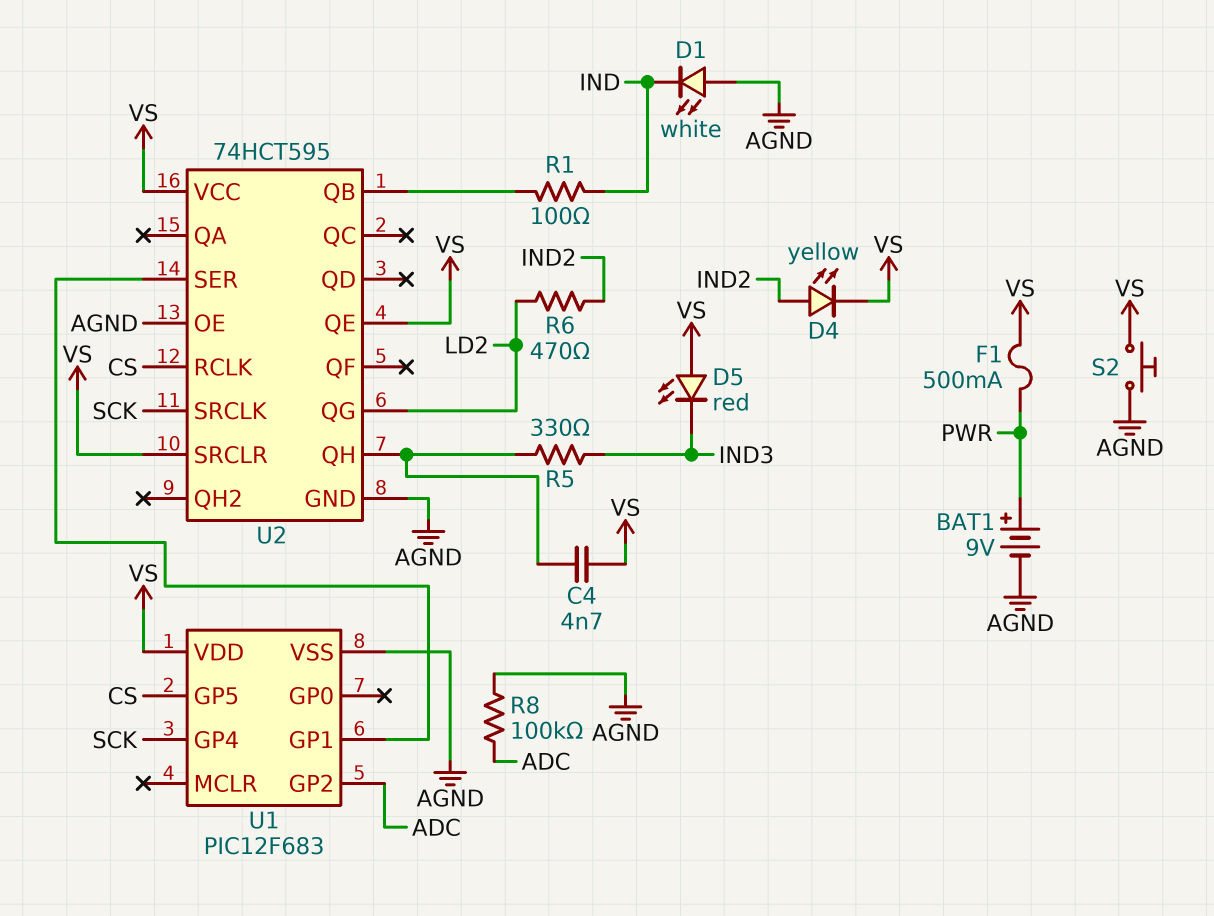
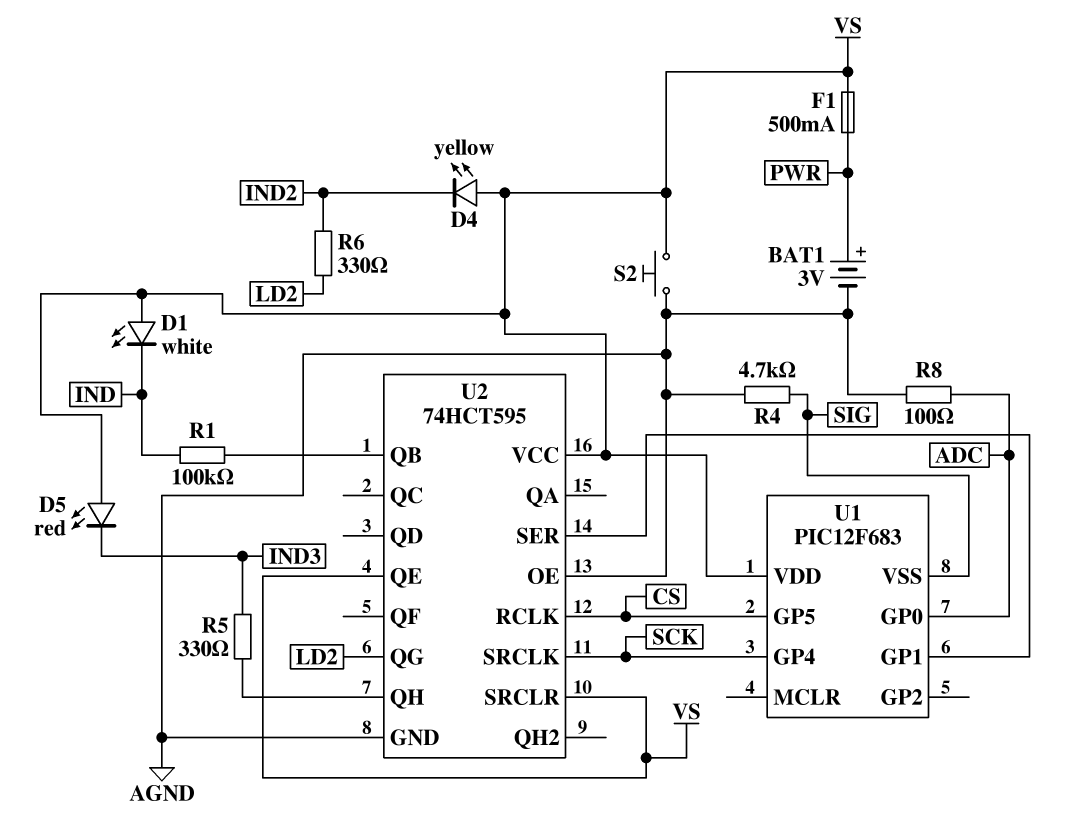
BAT1: 9V (plus PWR, minus AGND) -> 3V (plus PWR, minus AGND)
C4: 4.7nF (U2/QH, VS) -> none
D1: LED white (A AGND, K IND) -> LED white (A VS, K IND)
D4: LED yellow (A IND2, K VS) -> LED yellow (A VS, K IND2)
R1: 100 (IND, U2/QB) -> 100k (IND, U2/QB)
R4: none -> 4.7k (AGND, SIG)
R6: 470 (IND2, LD2) -> 330 (IND2, LD2)
R8: 100k (ADC, AGND) -> 100 (ADC, AGND)
U1 pin GP0: none -> ADC
U1 pin GP2: ADC -> none
U1 pin VSS: AGND -> SIG

